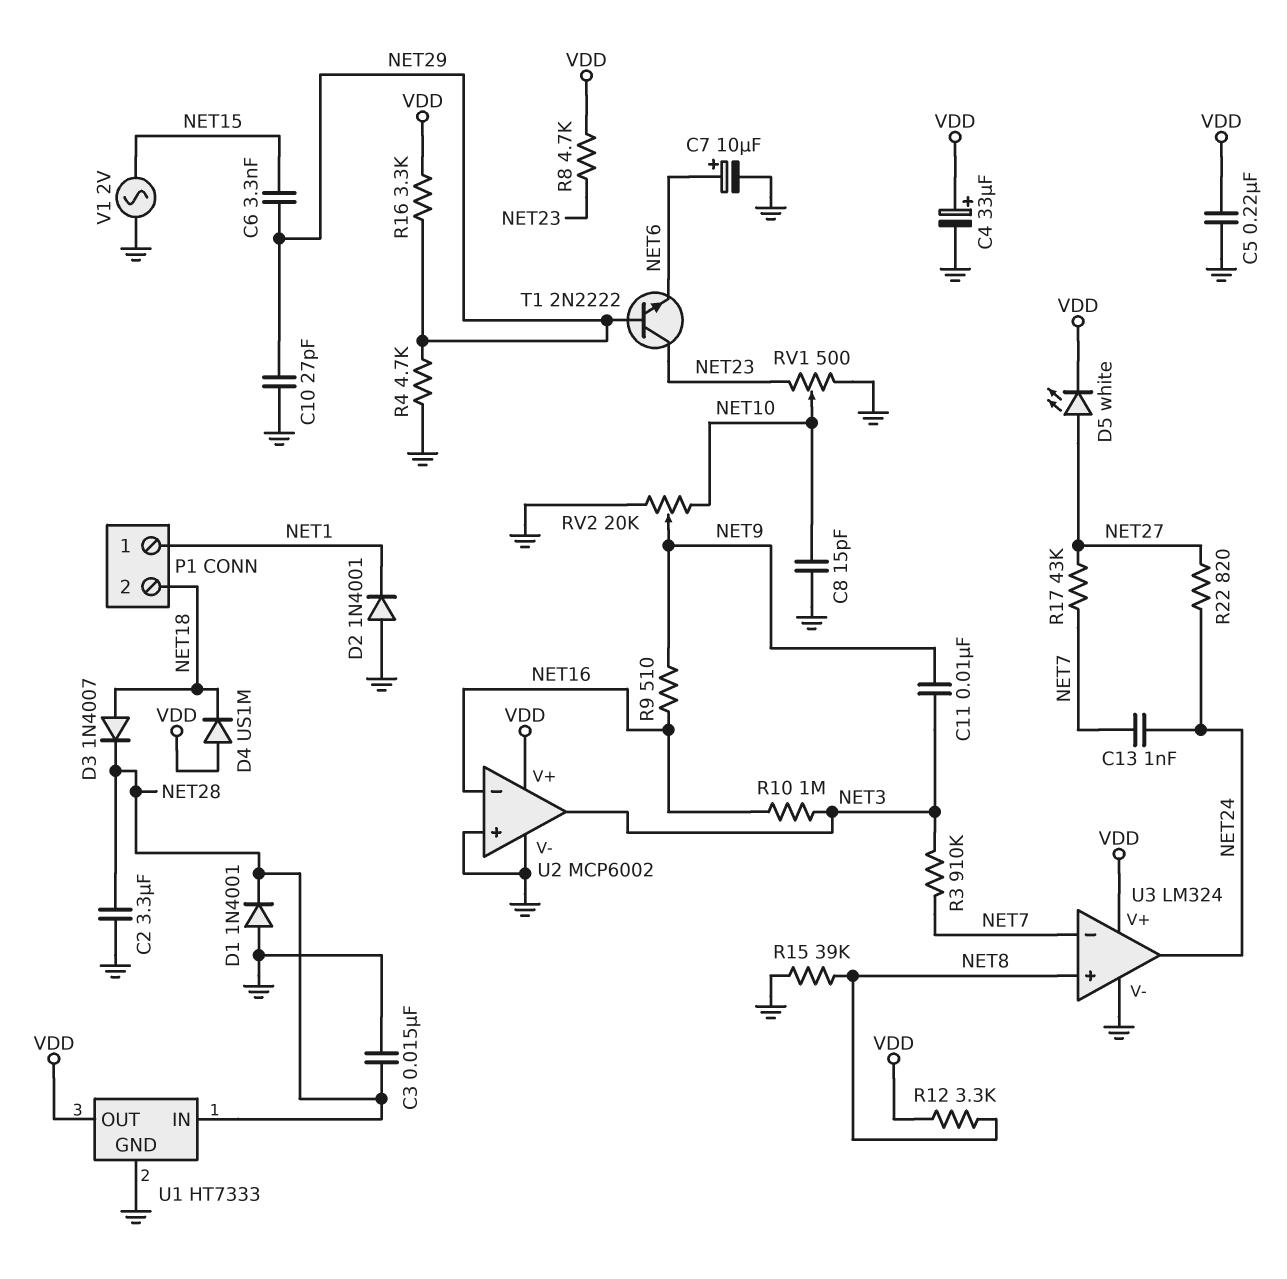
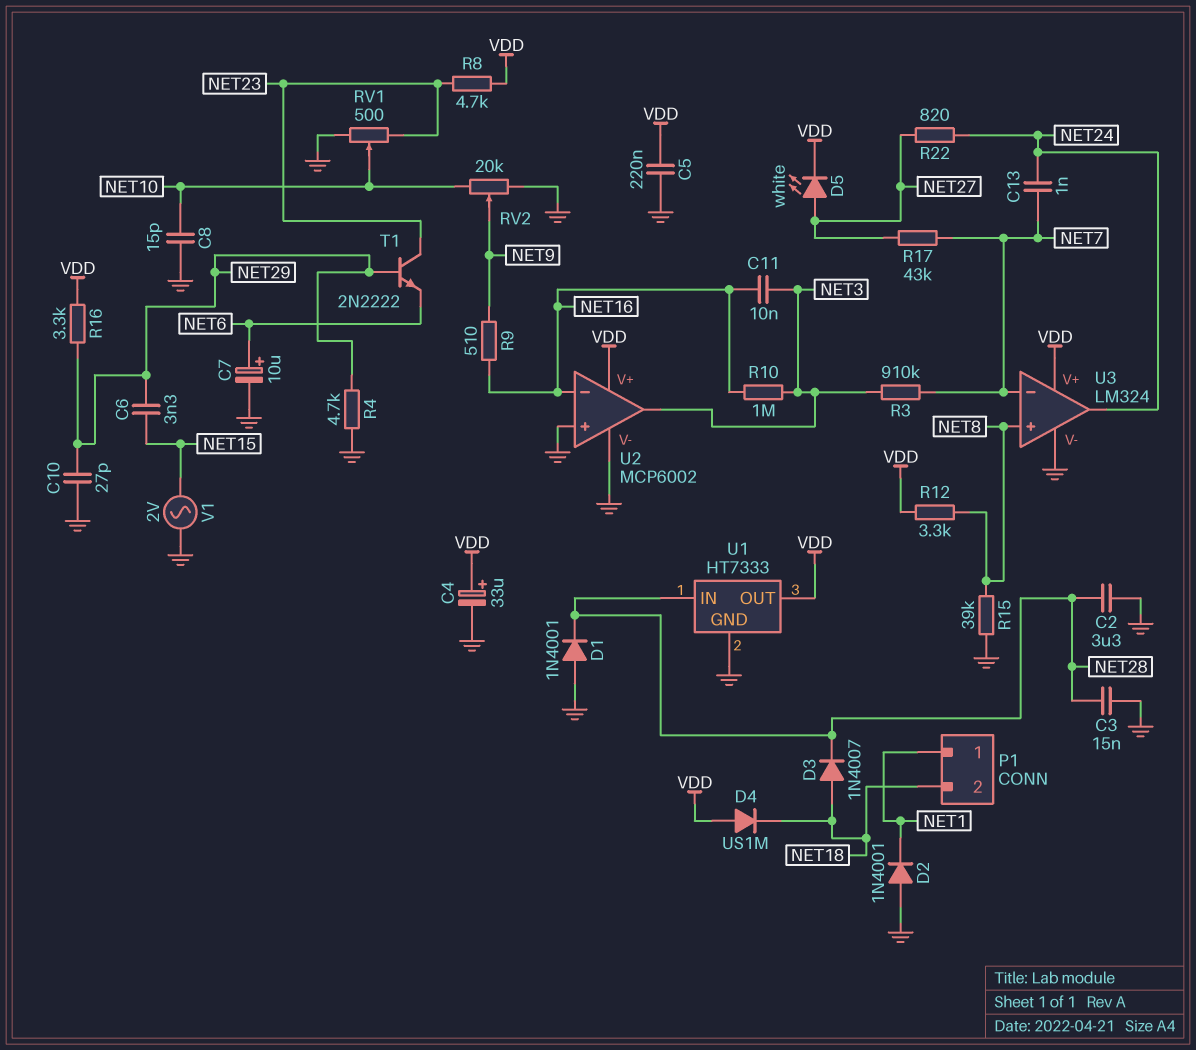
C11: 10nF (NET3, NET9) -> 10nF (NET3, NET16)

